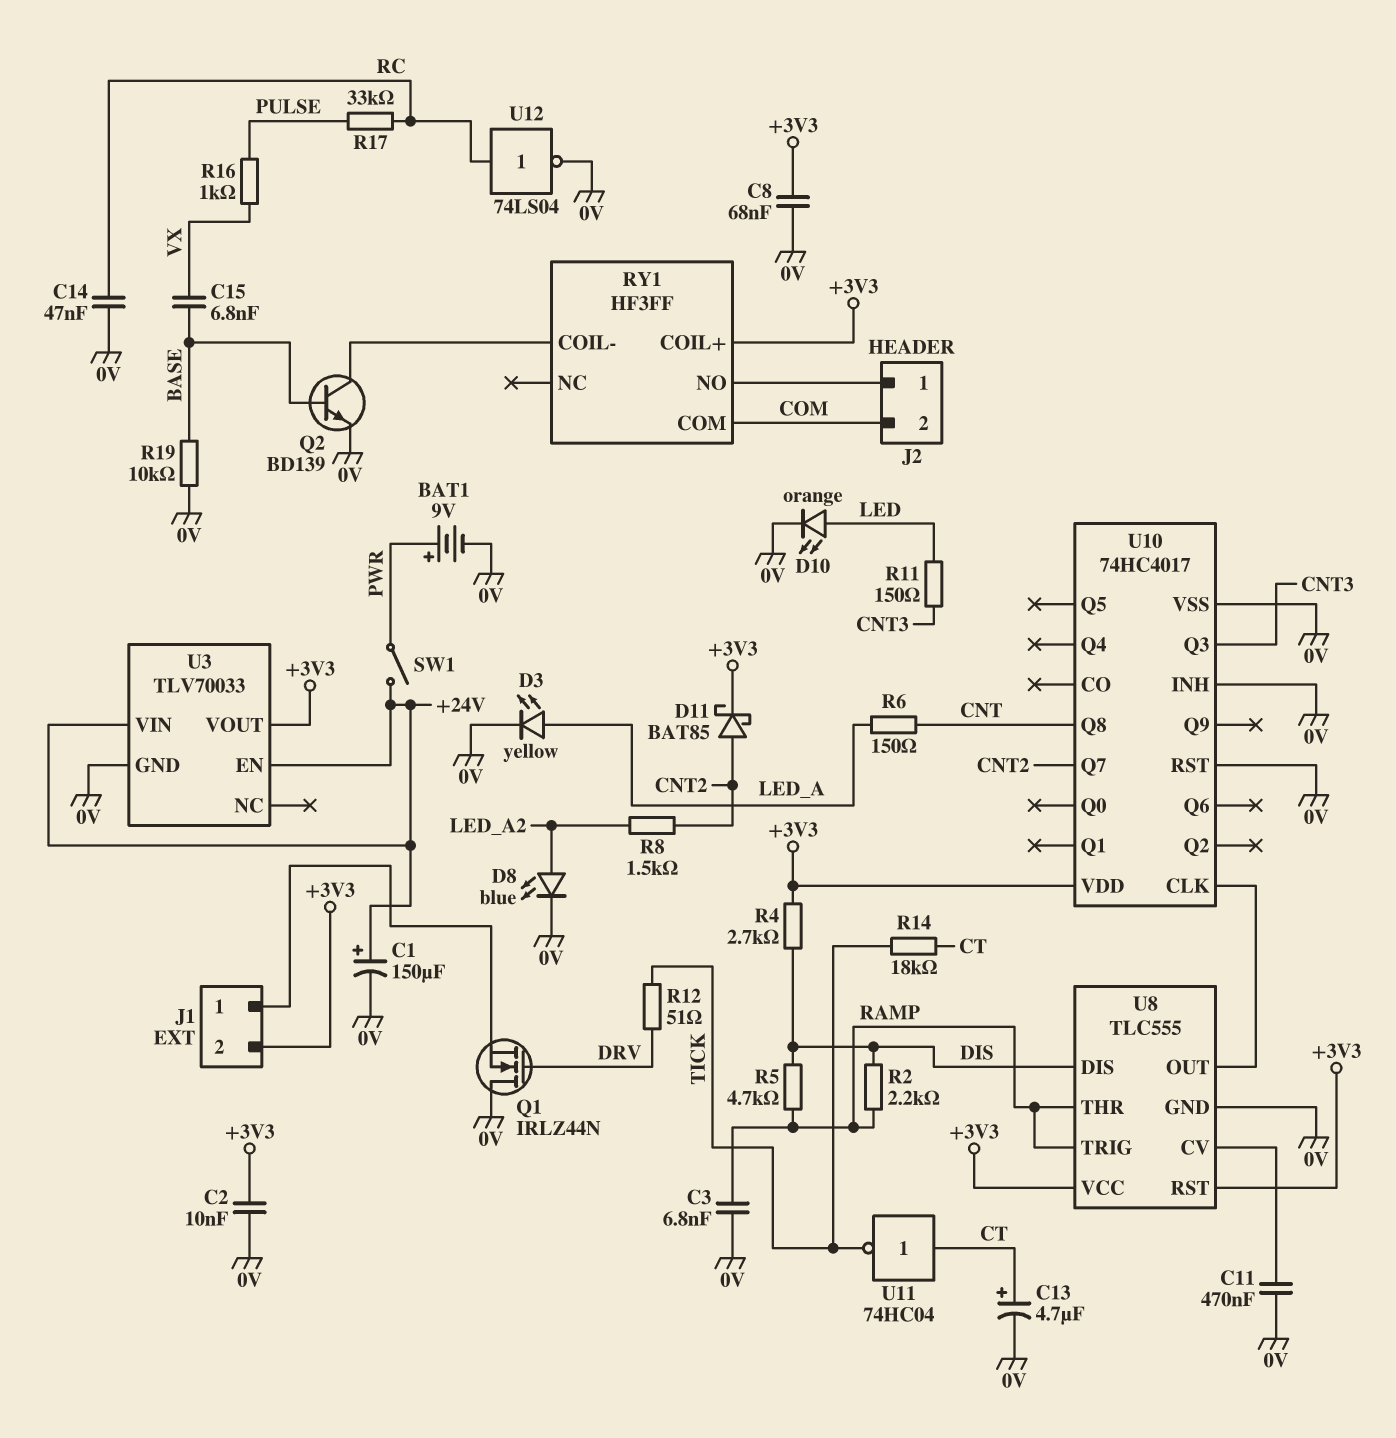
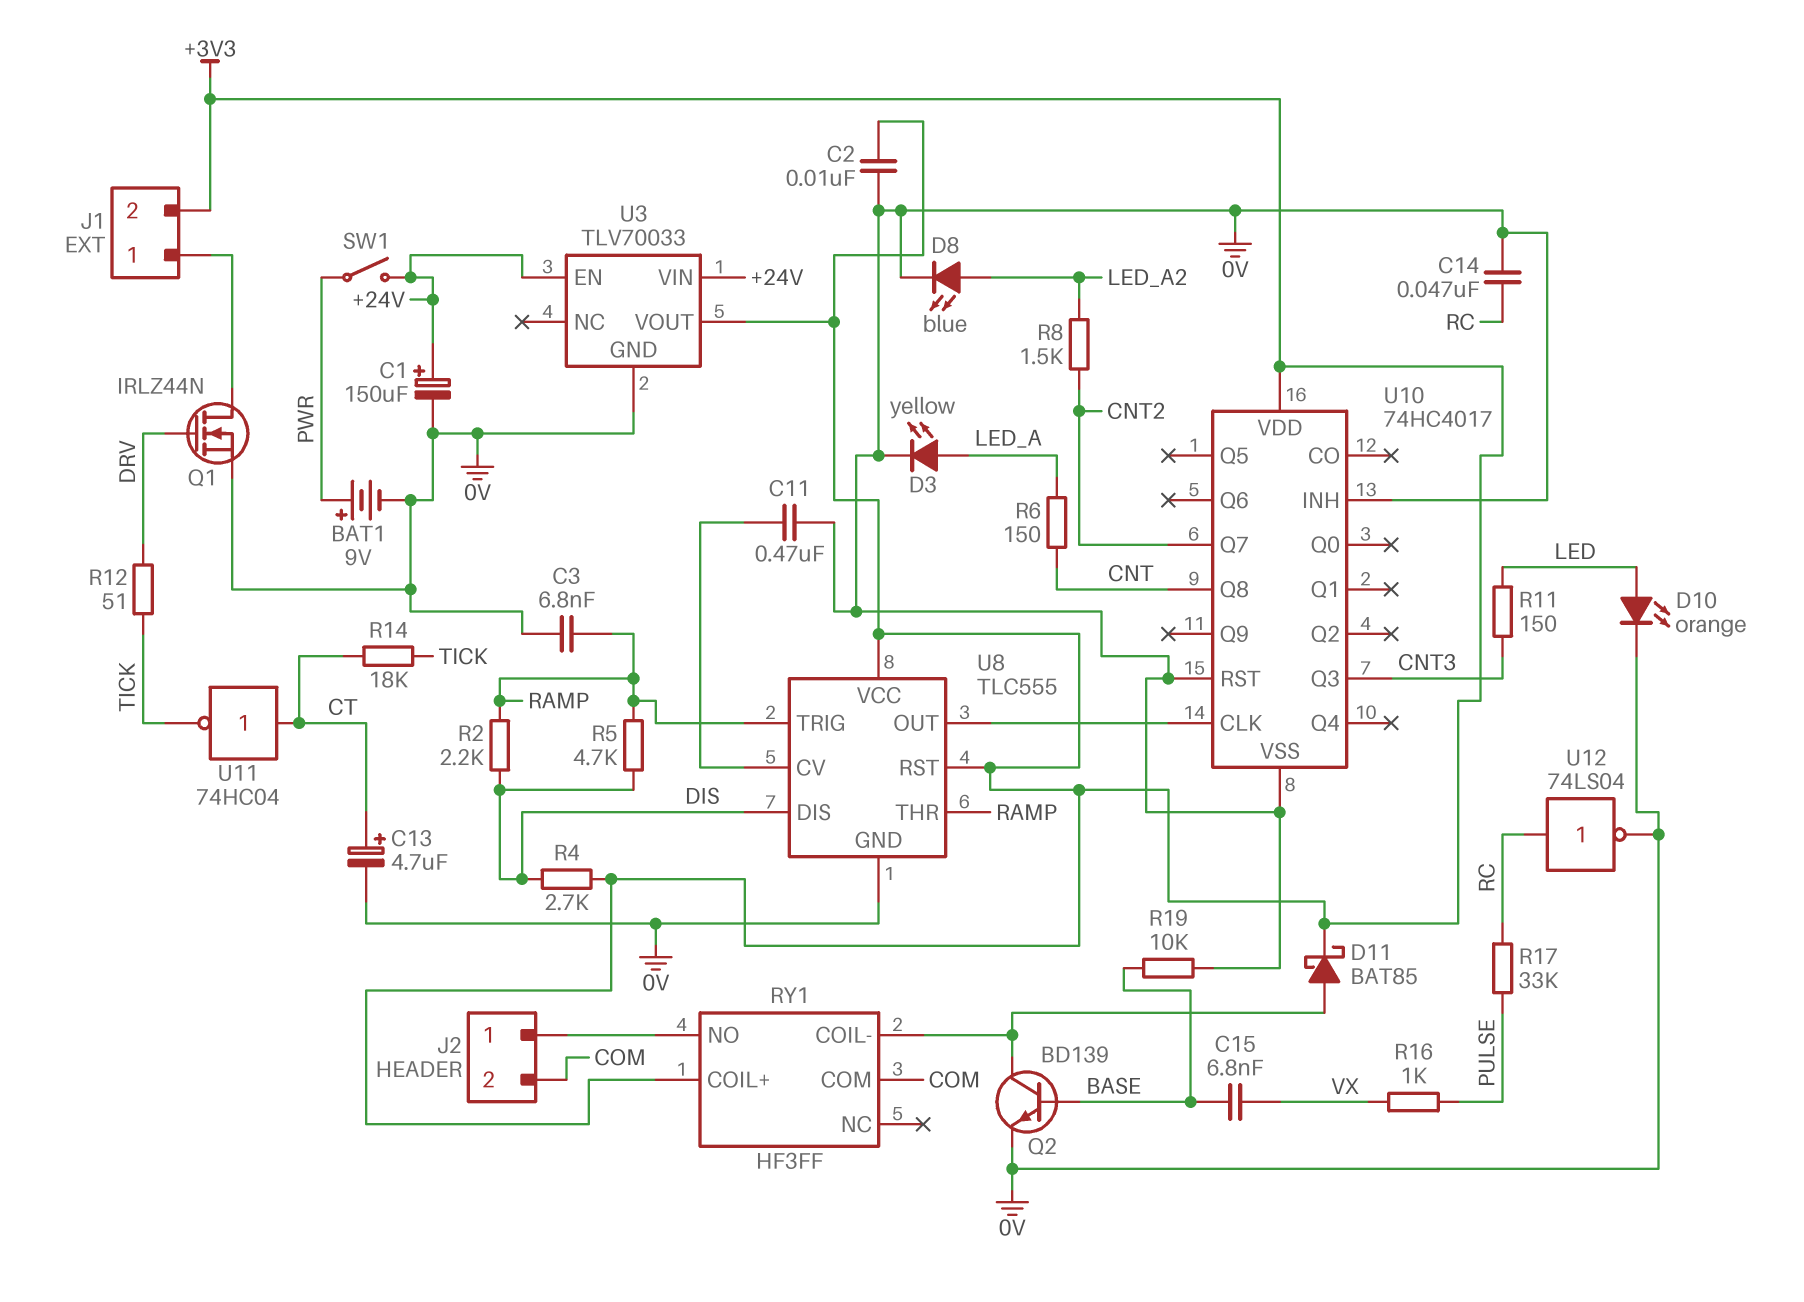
C8: 68nF (+3V3, 0V) -> none
D11: schottky BAT85 (A CNT2, K +3V3) -> schottky BAT85 (A RY1/COIL-, K +3V3)
Q1: NMOS IRLZ44N (G DRV, D 0V, S J1/1) -> NMOS IRLZ44N (G DRV, D J1/1, S 0V)

